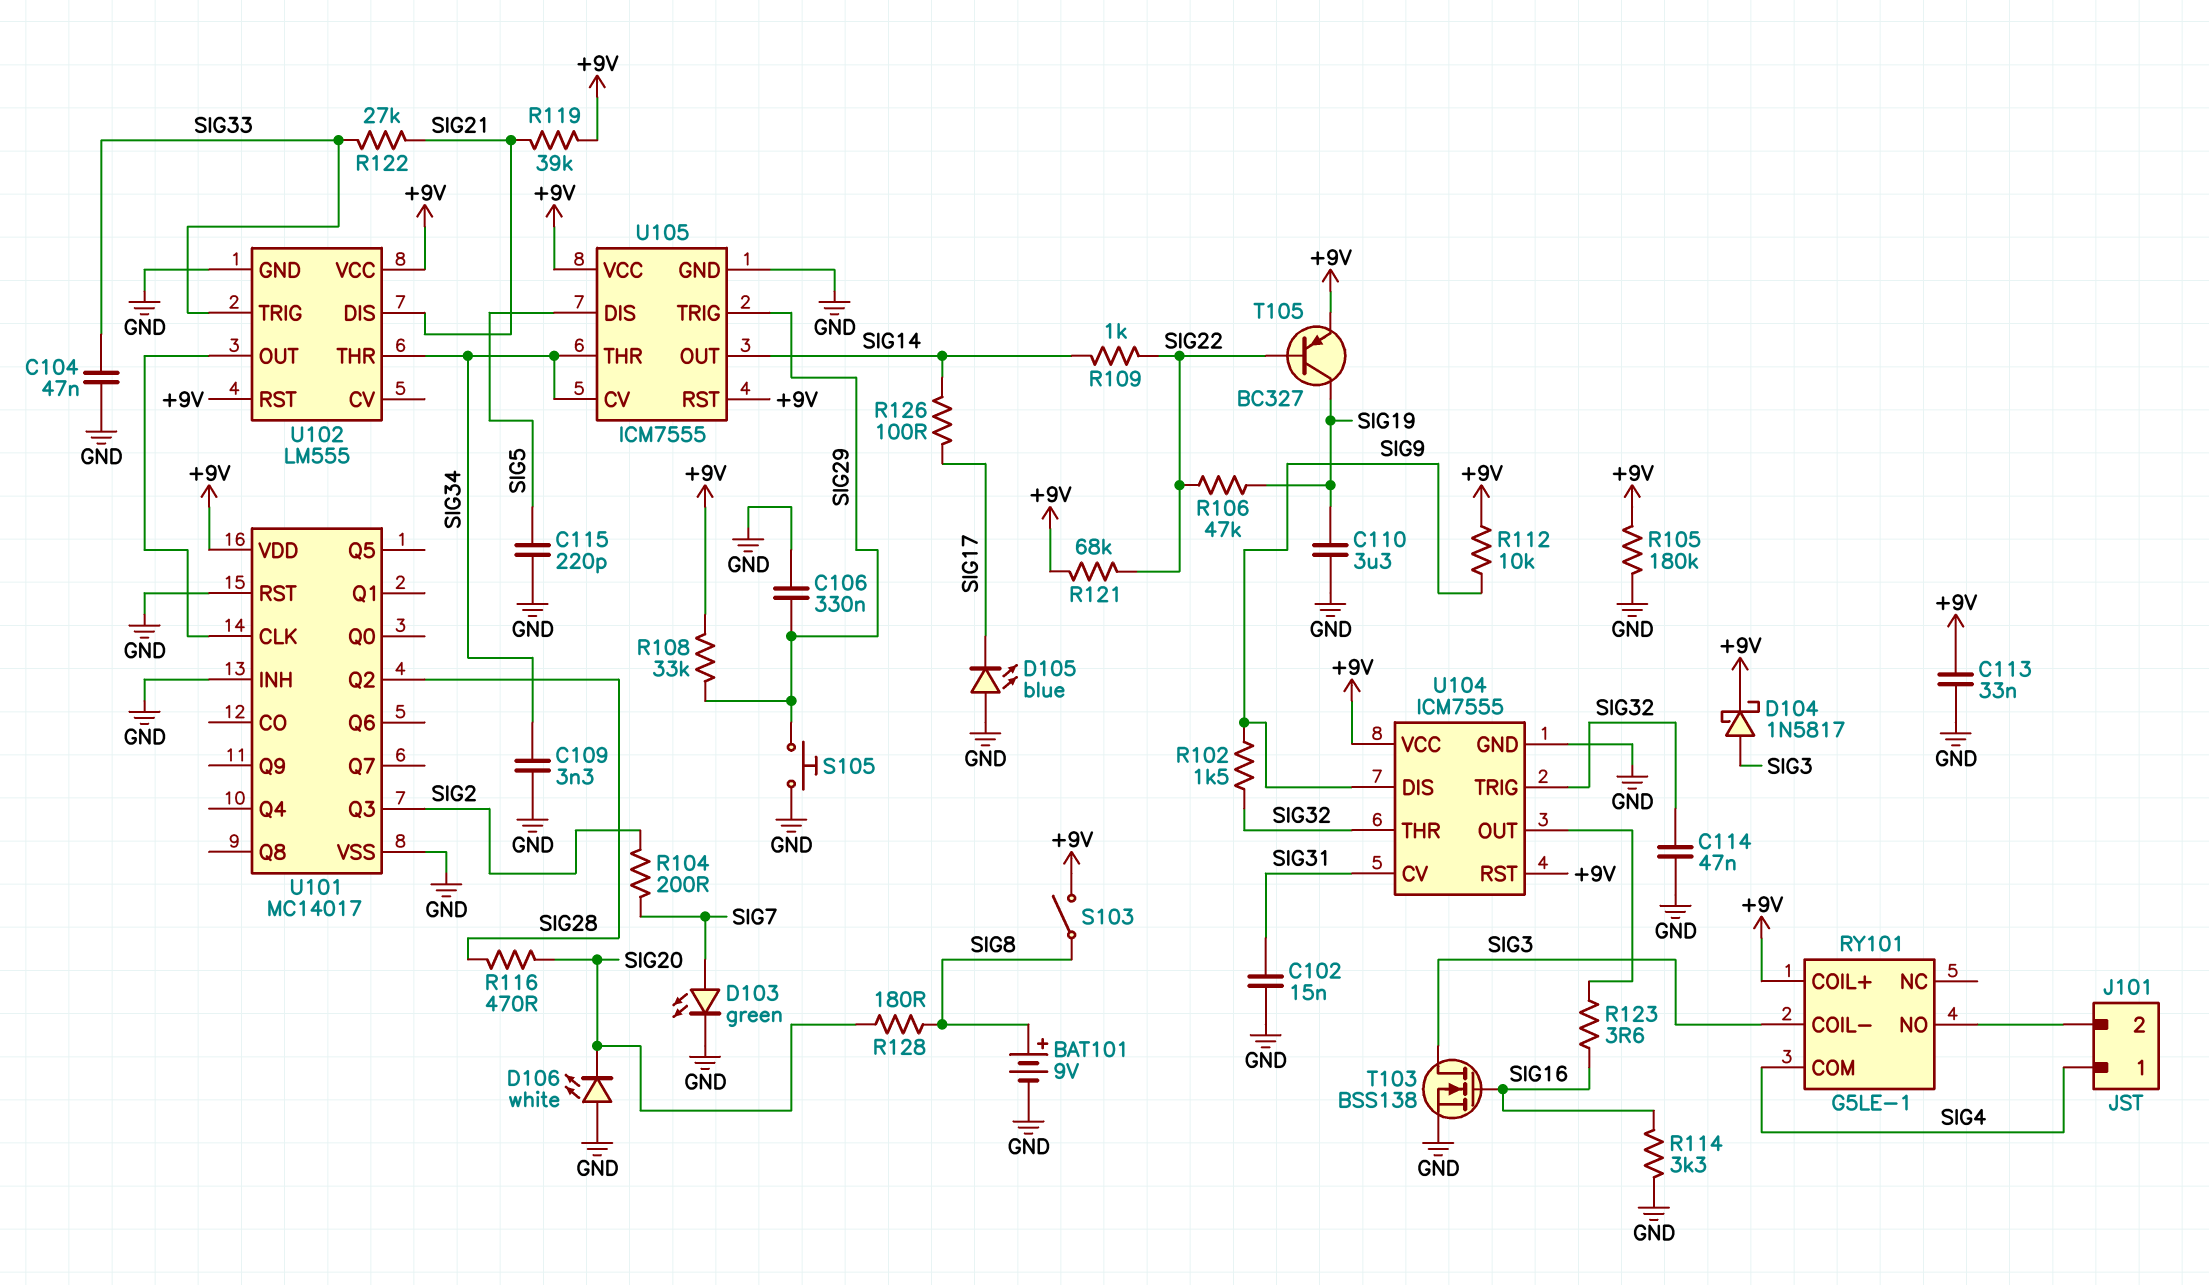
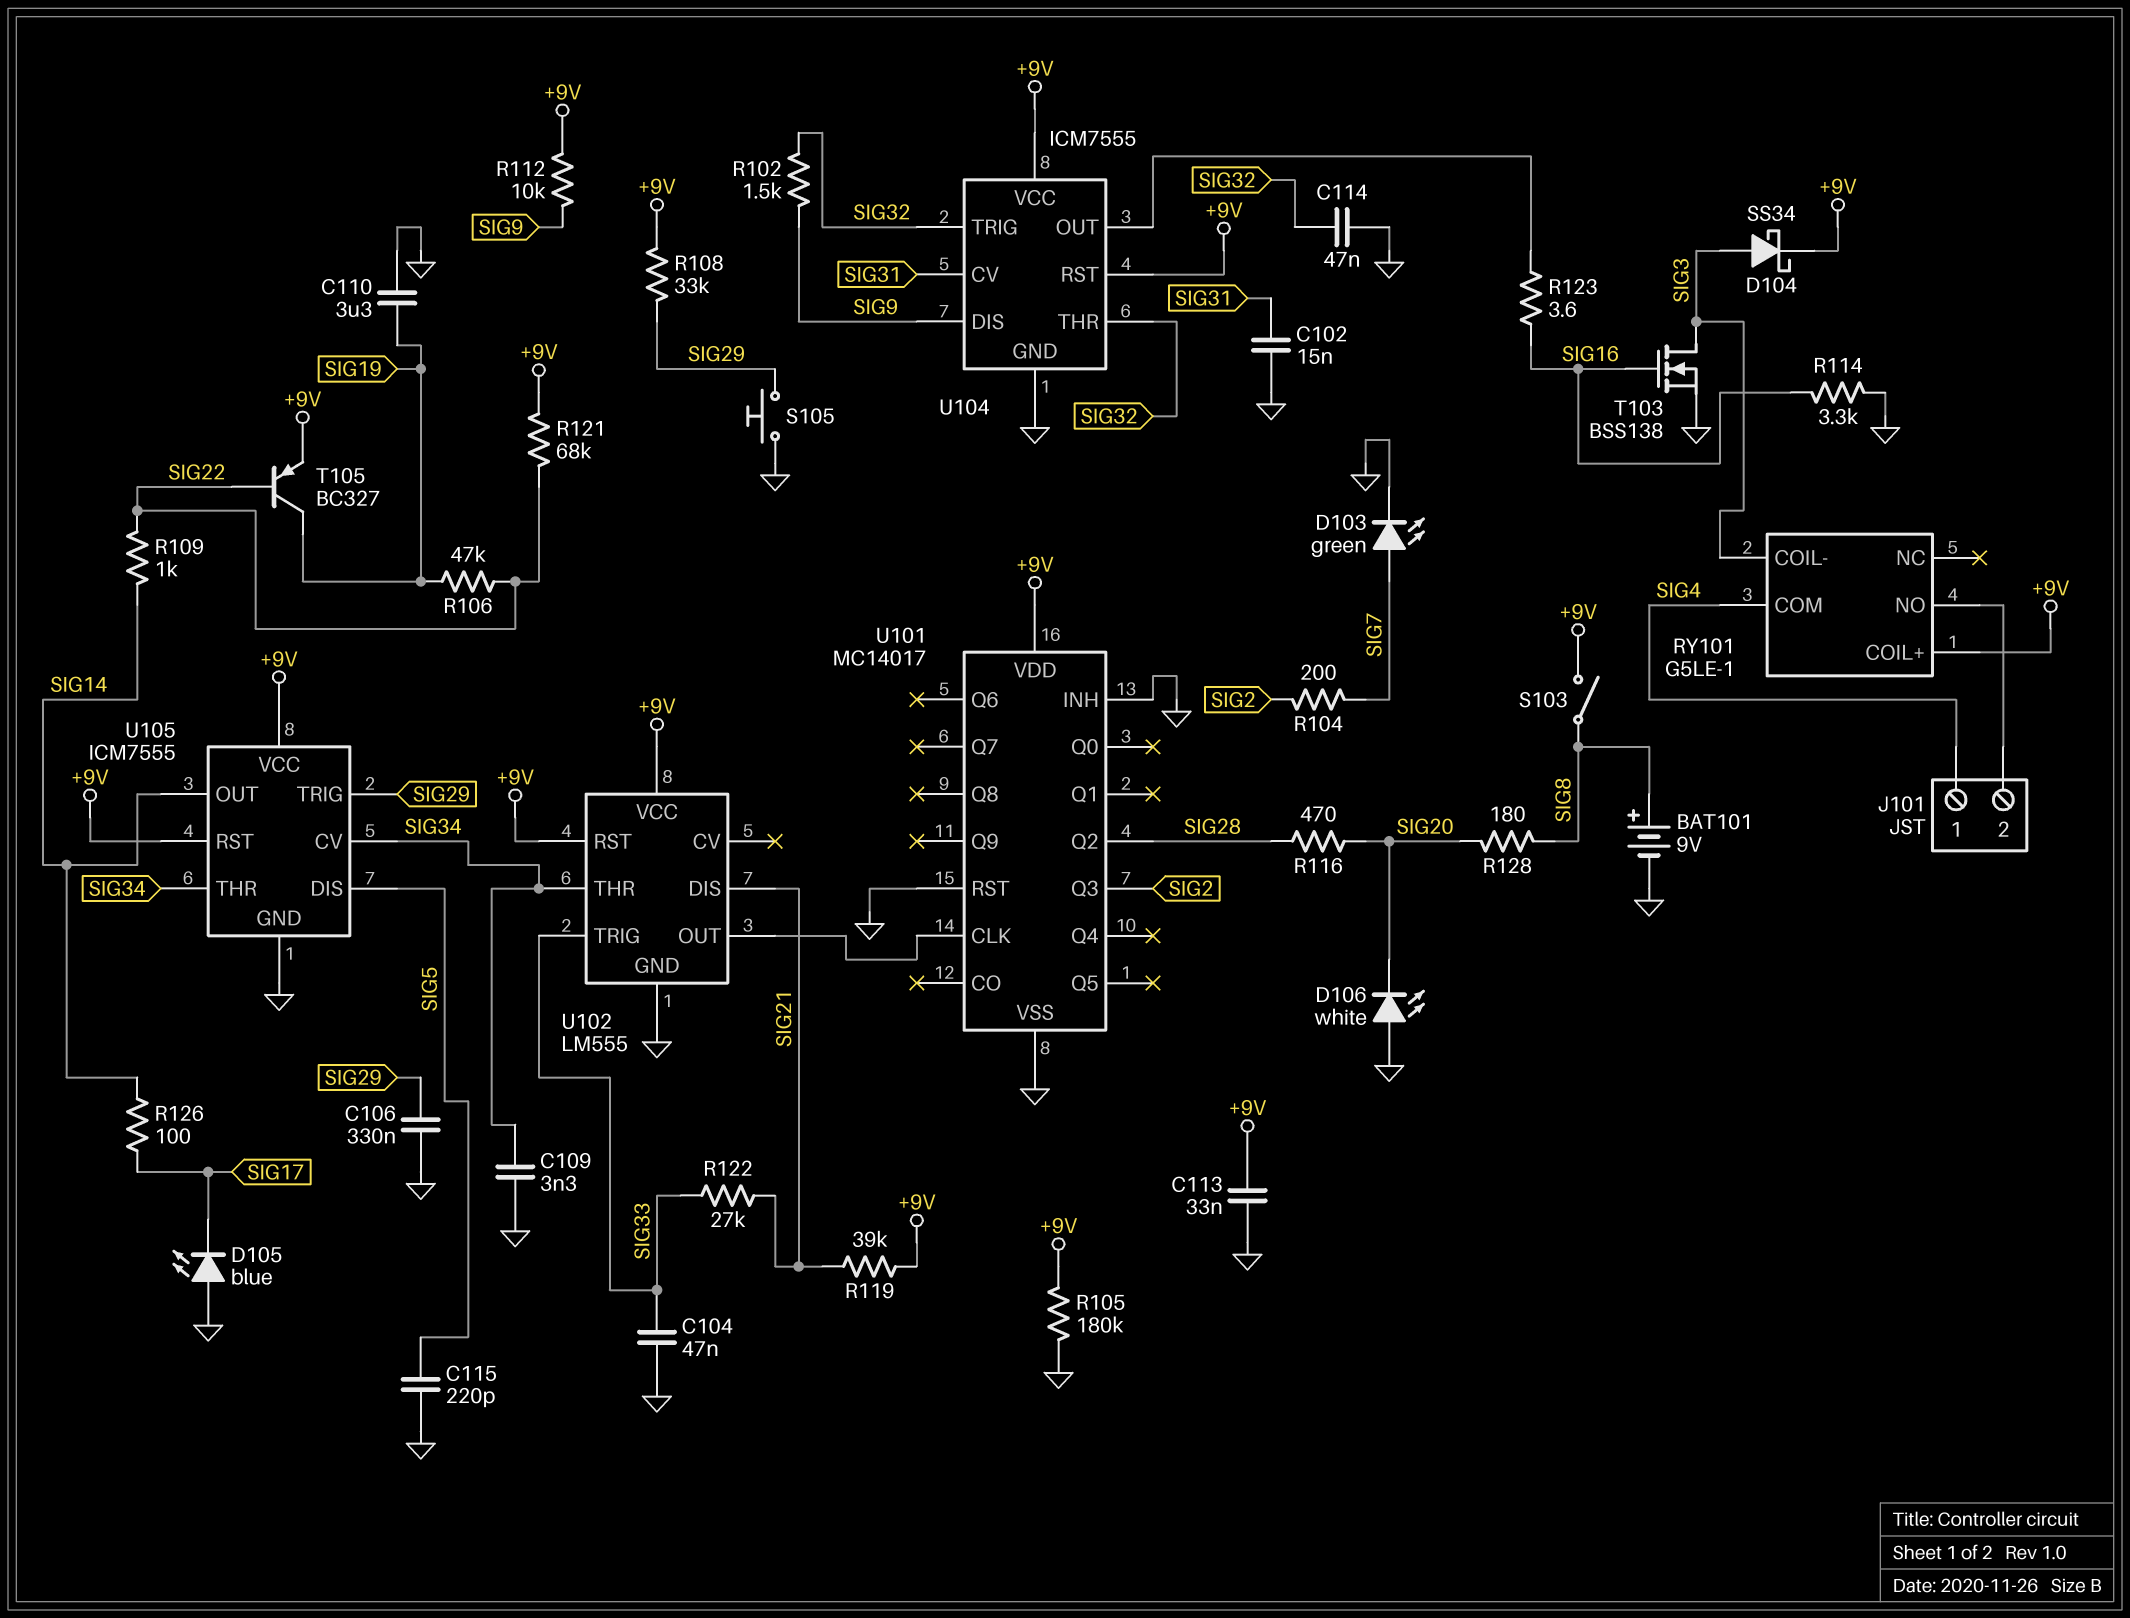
D104: schottky 1N5817 (A SIG3, K +9V) -> schottky SS34 (A SIG3, K +9V)

